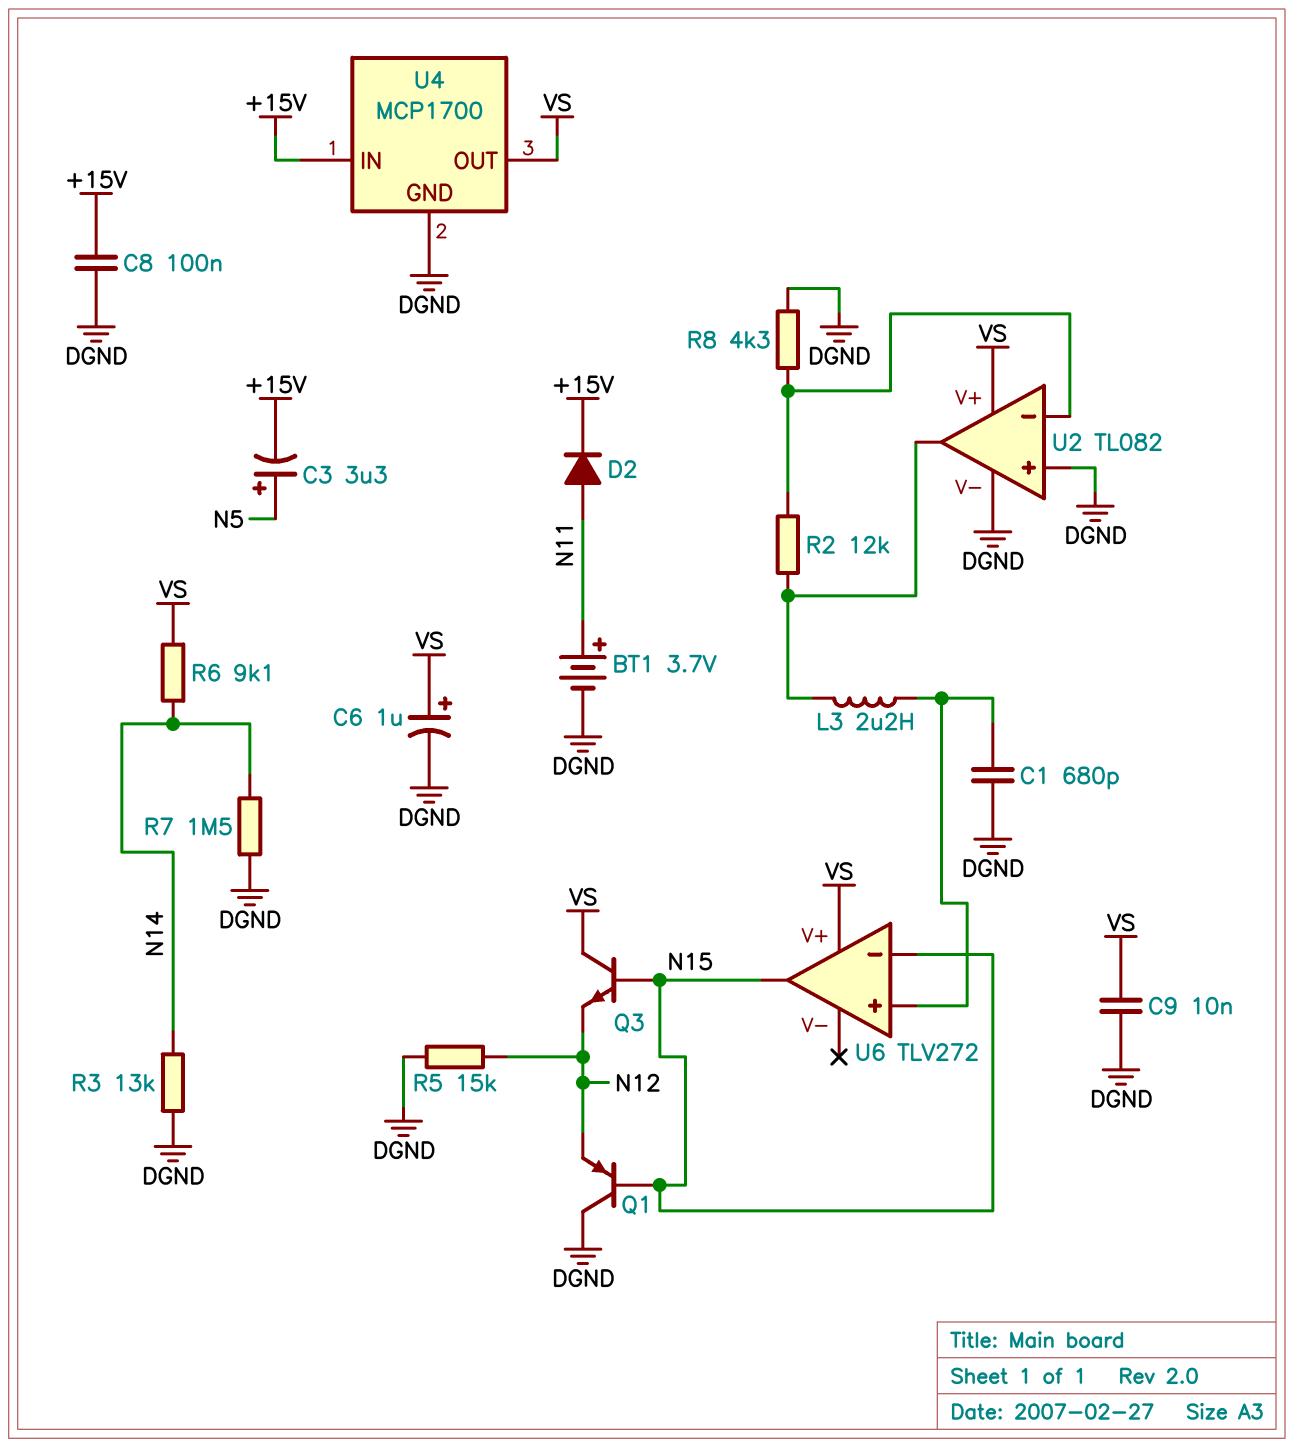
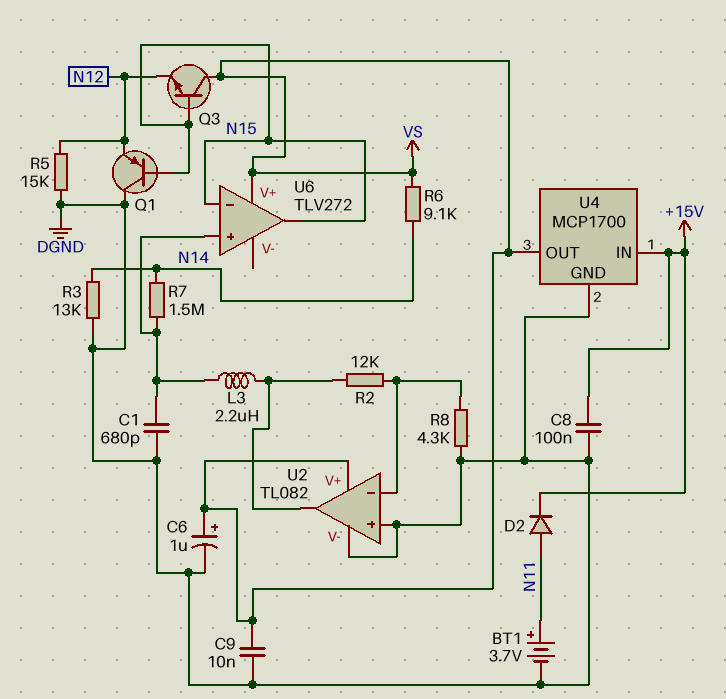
C3: 3.3uF (plus N5, minus +15V) -> none
R7: 1.5M (DGND, N14) -> 1.5M (N14, U6/in+)

